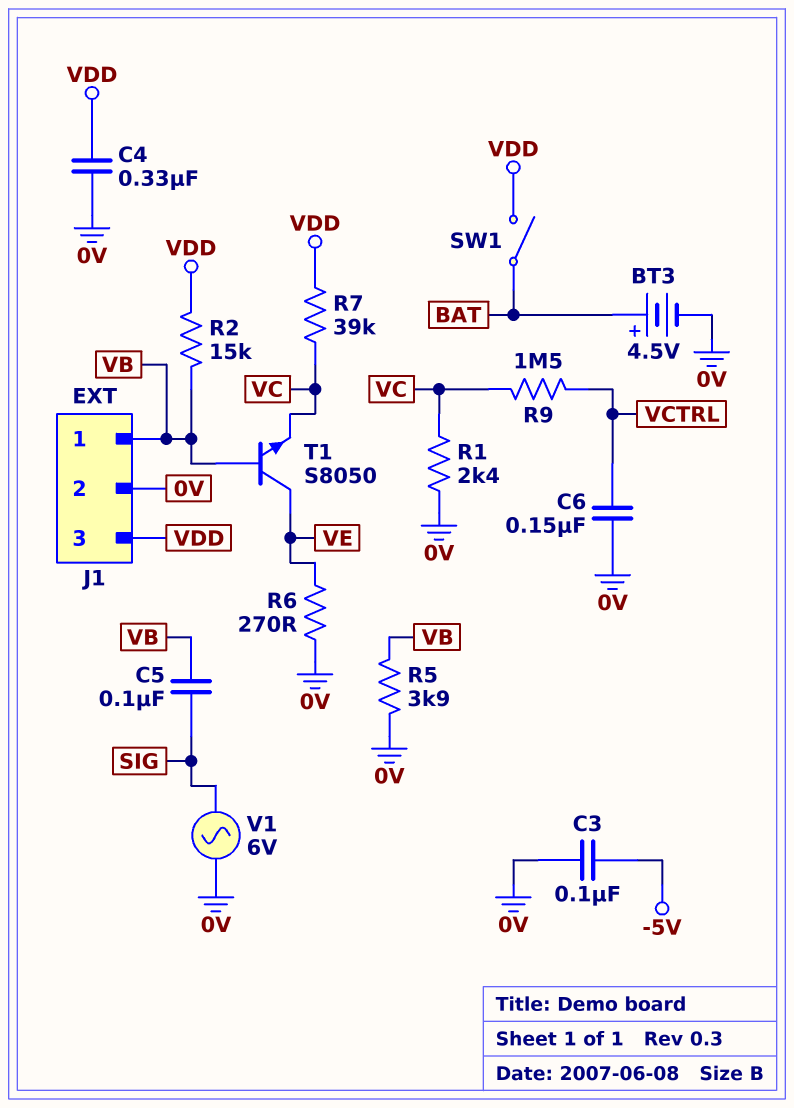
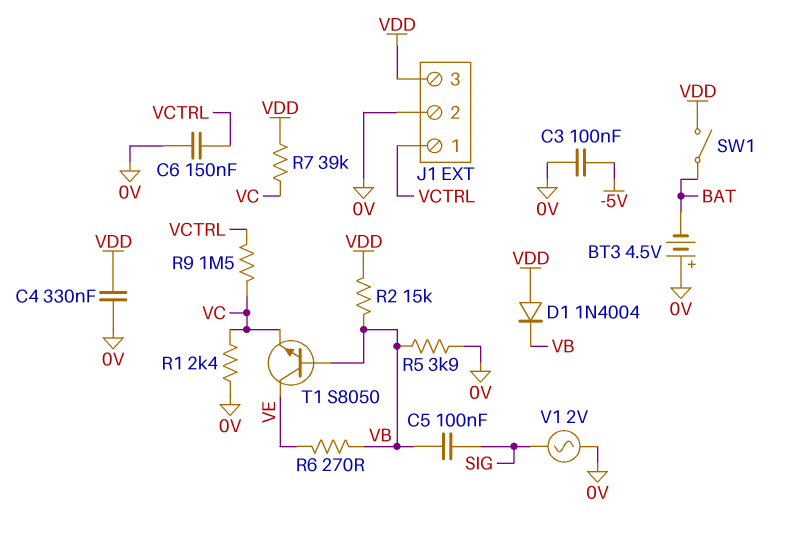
BT3: 4.5V (plus BAT, minus 0V) -> 4.5V (plus 0V, minus BAT)
D1: none -> diode 1N4004 (A VDD, K VB)
J1 pin 1: VB -> VCTRL
R6: 270 (0V, VE) -> 270 (VB, VE)
V1: AC 6V (0V, SIG) -> AC 2V (0V, SIG)

